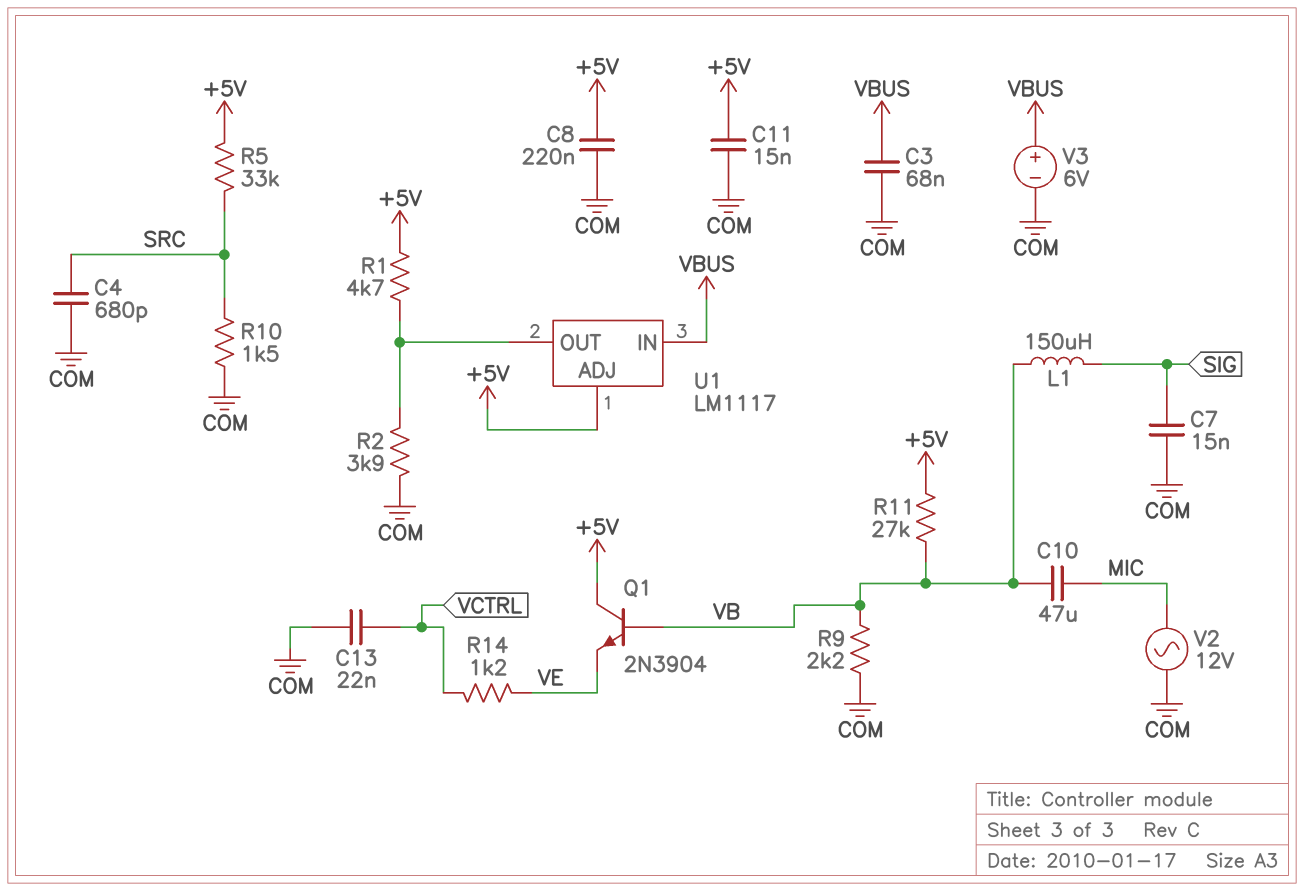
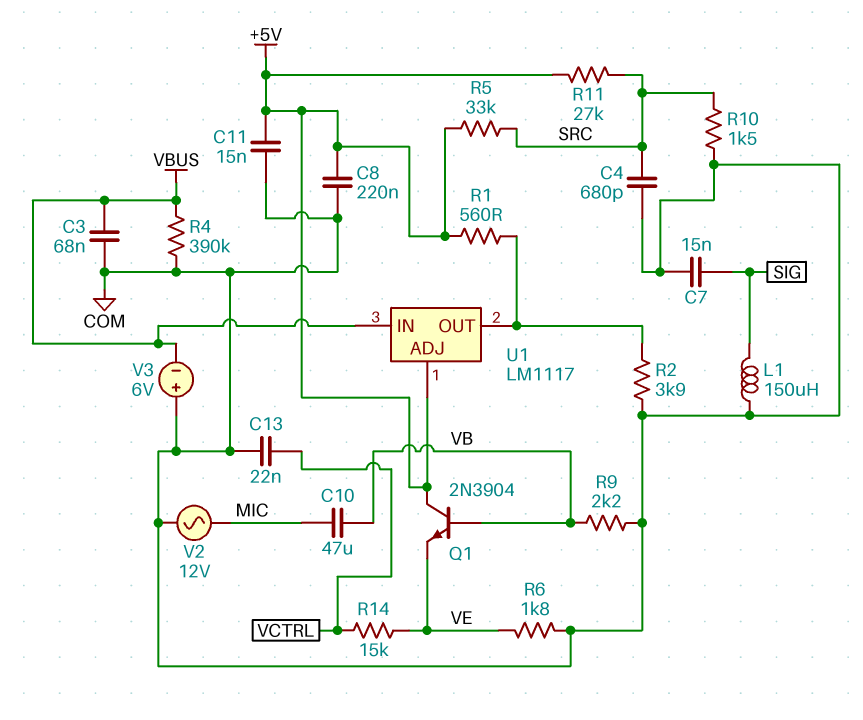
L1: 150uH (SIG, VB) -> 150uH (COM, SIG)
R1: 4.7k (+5V, U1/OUT) -> 560 (+5V, U1/OUT)
R4: none -> 390k (COM, VBUS)
R6: none -> 1.8k (COM, VE)
R11: 27k (+5V, VB) -> 27k (+5V, SRC)
R14: 1.2k (VCTRL, VE) -> 15k (VCTRL, VE)
V3: 6V (plus VBUS, minus COM) -> 6V (plus COM, minus VBUS)

